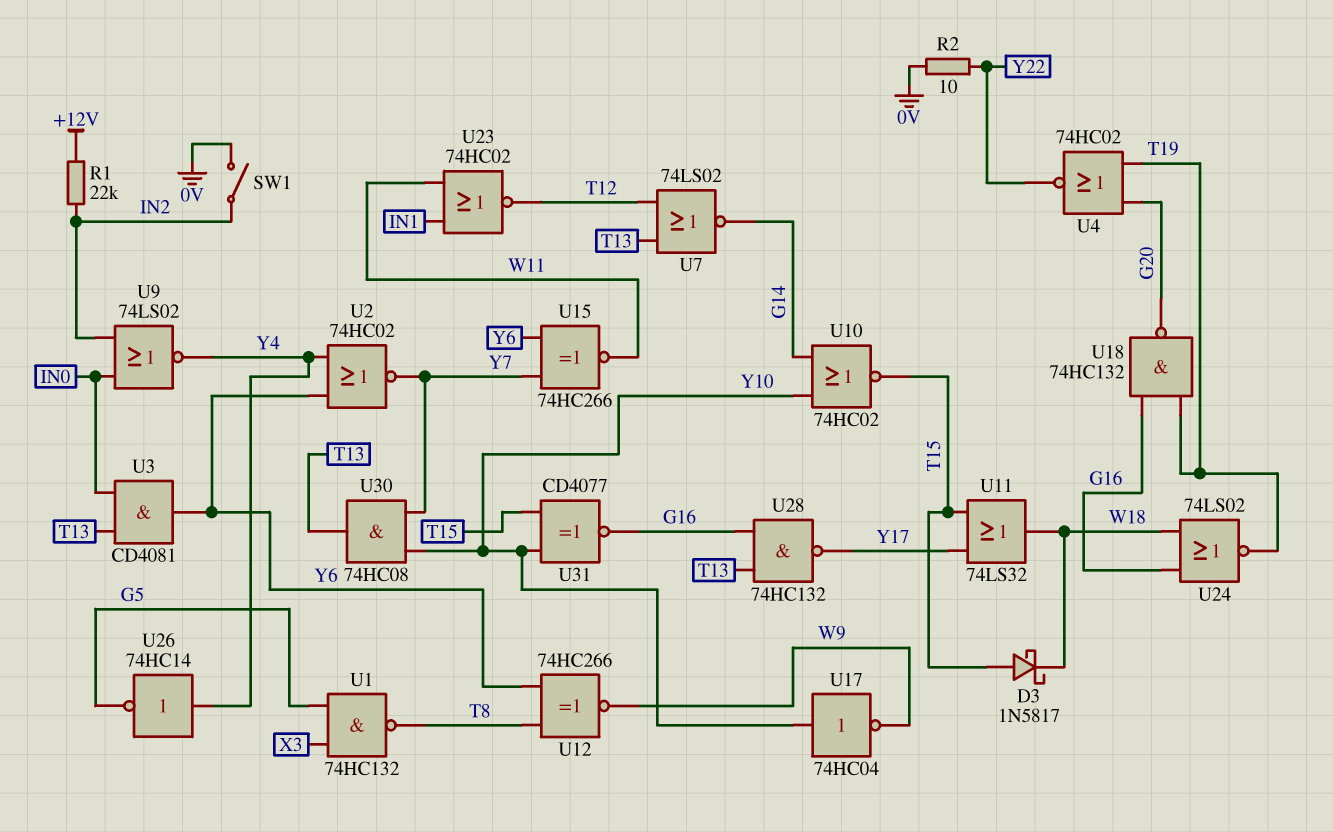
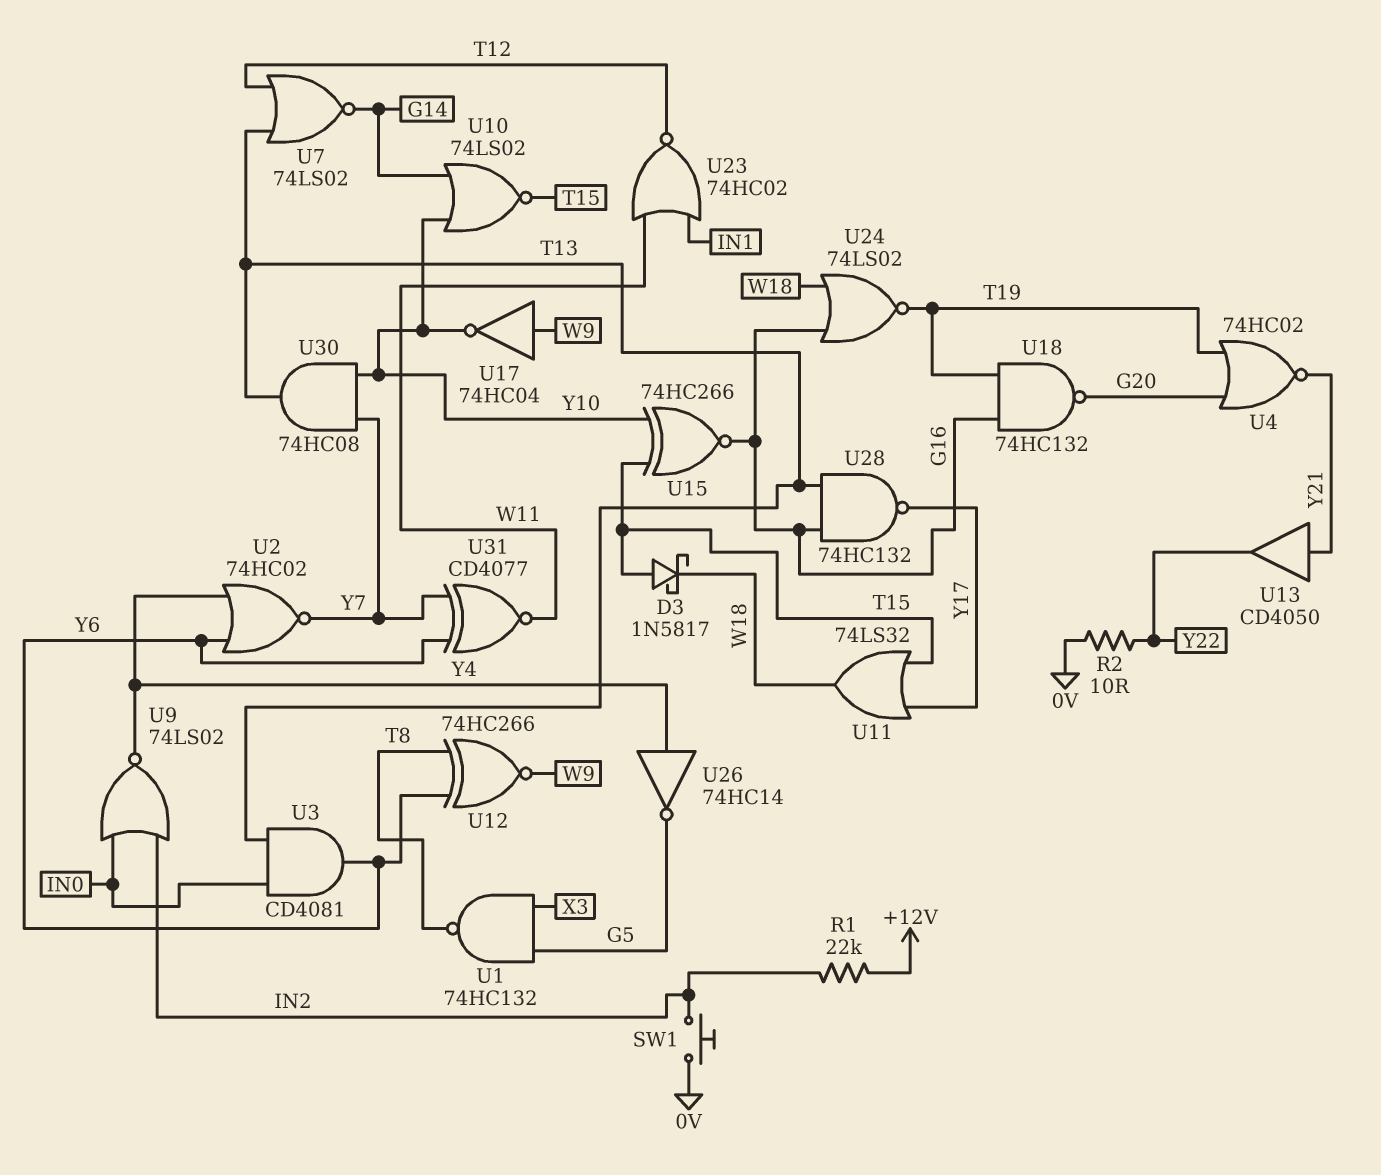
SW1: switch (0V, IN2) -> button (0V, IN2)
U4: NOR 74HC02 (in G20, in T19, out Y22) -> NOR 74HC02 (in G20, in T19, out Y21)
U10: NOR 74HC02 (in G14, in Y10, out T15) -> NOR 74LS02 (in G14, in Y10, out T15)
U13: none -> buffer CD4050 (in Y21, out Y22)
U15: XNOR 74HC266 (in Y6, in Y7, out W11) -> XNOR 74HC266 (in T15, in Y10, out G16)
U17: NOT 74HC04 (in Y10, out W9) -> NOT 74HC04 (in W9, out Y10)
U31: XNOR CD4077 (in T15, in Y10, out G16) -> XNOR CD4077 (in Y6, in Y7, out W11)

